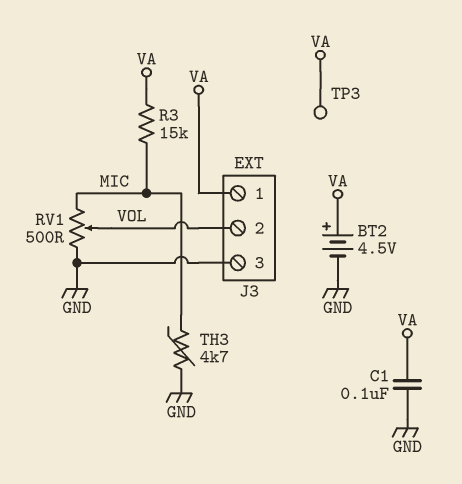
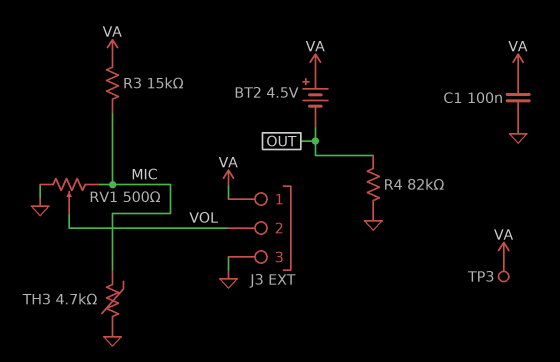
BT2: 4.5V (plus VA, minus GND) -> 4.5V (plus VA, minus OUT)
R4: none -> 82k (GND, OUT)

